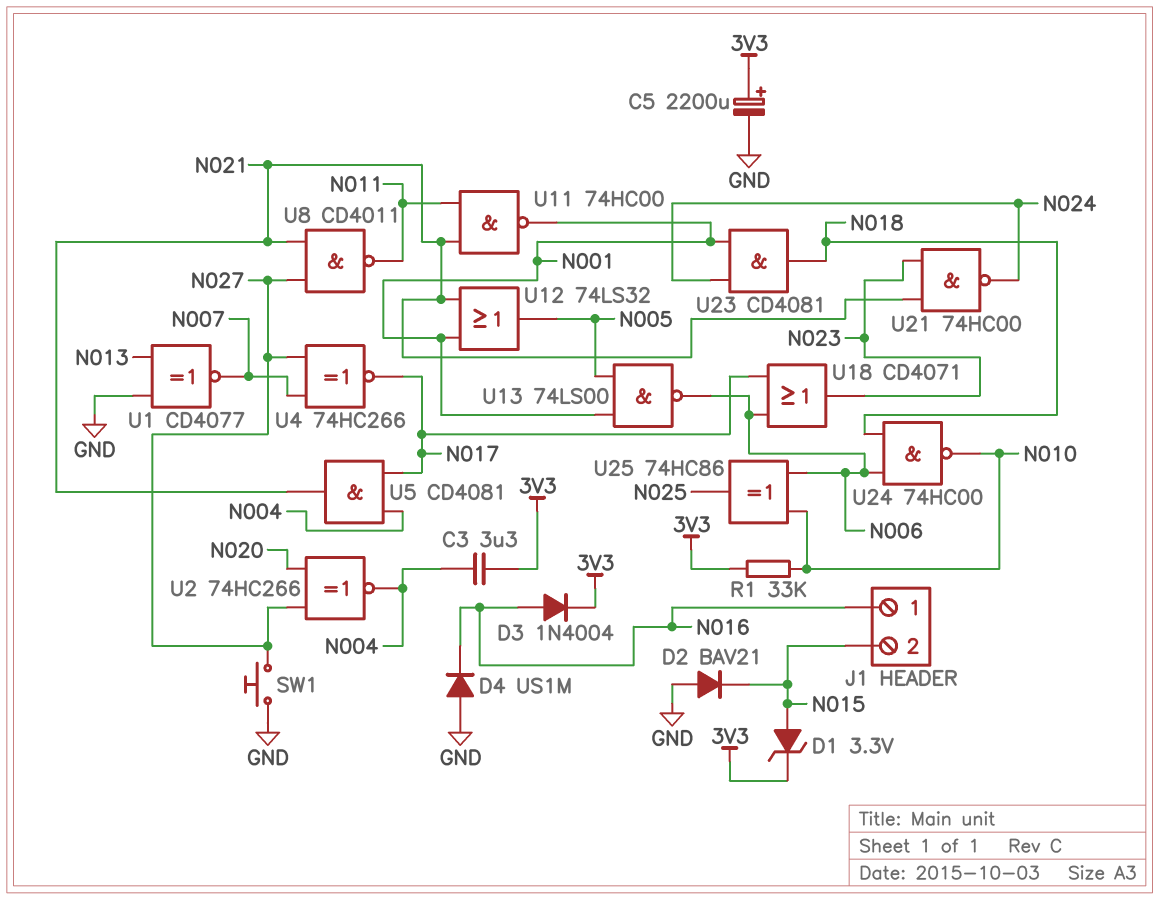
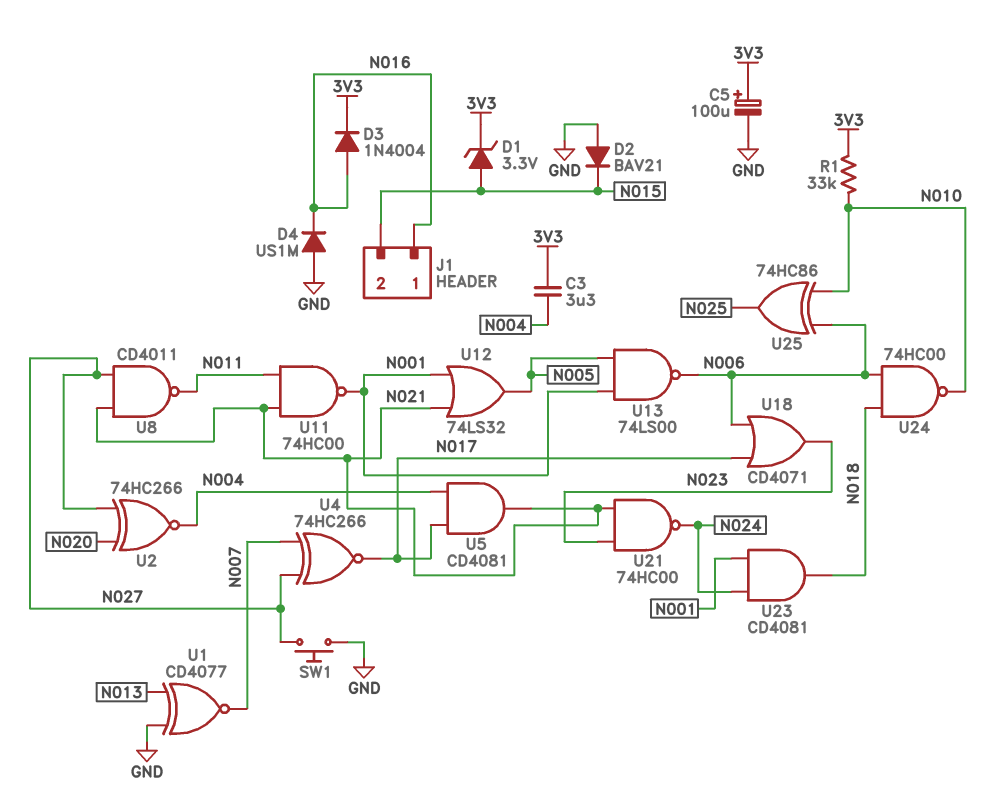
C5: 2200uF (plus 3V3, minus GND) -> 100uF (plus 3V3, minus GND)

